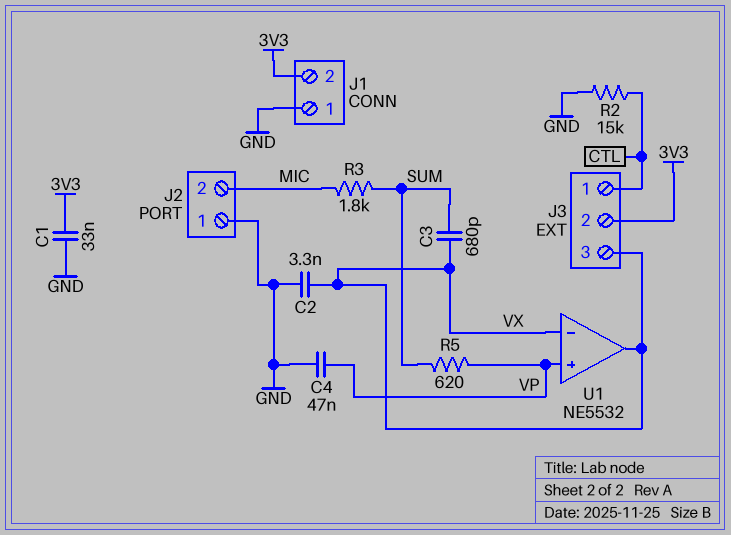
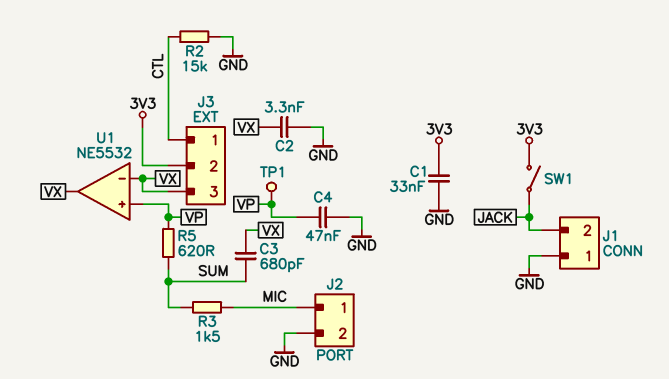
J1 pin 2: 3V3 -> JACK
J2 pin 1: GND -> MIC
J2 pin 2: MIC -> GND
R3: 1.8k (MIC, SUM) -> 1.5k (MIC, SUM)
SW1: none -> switch (3V3, JACK)
TP1: none -> test point (VP)

